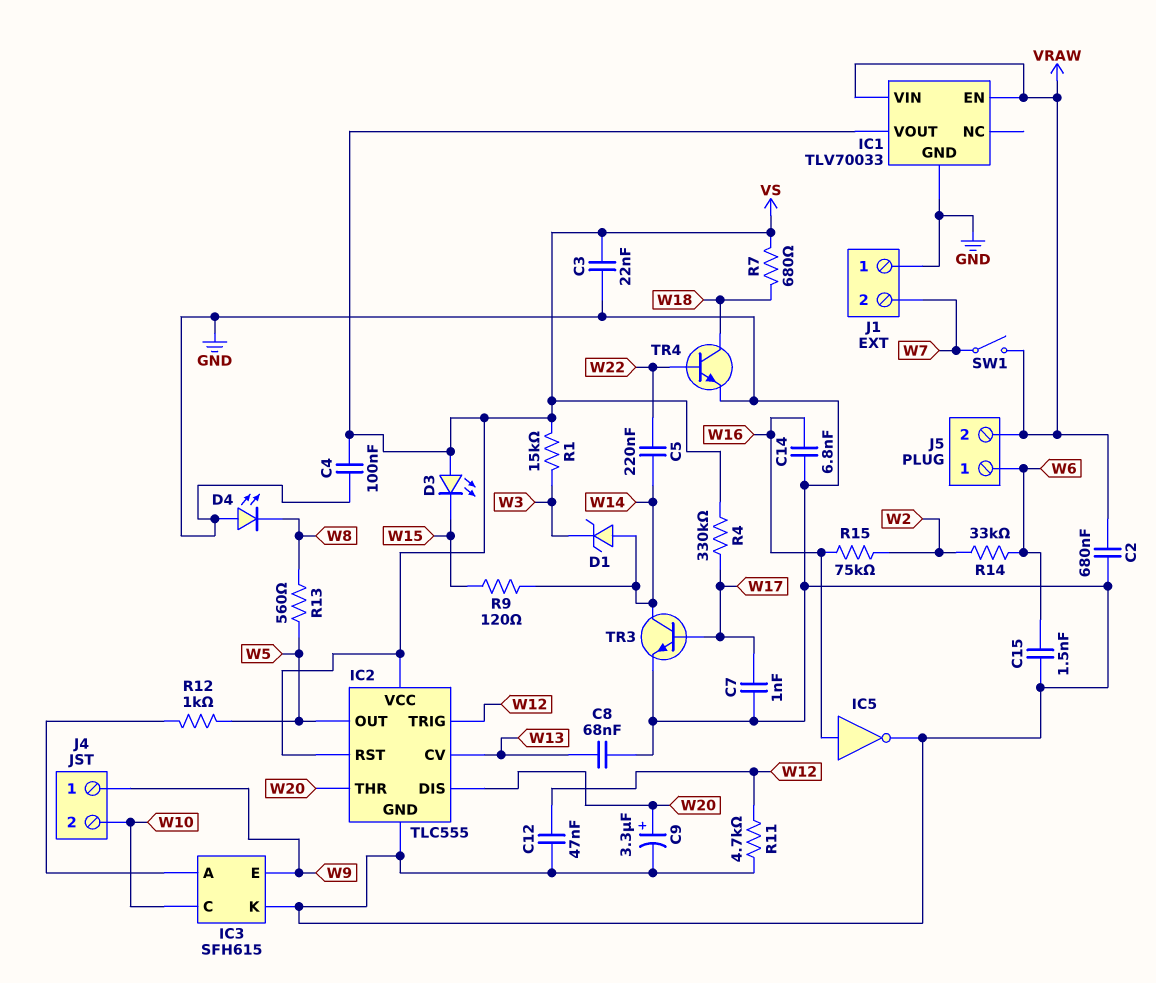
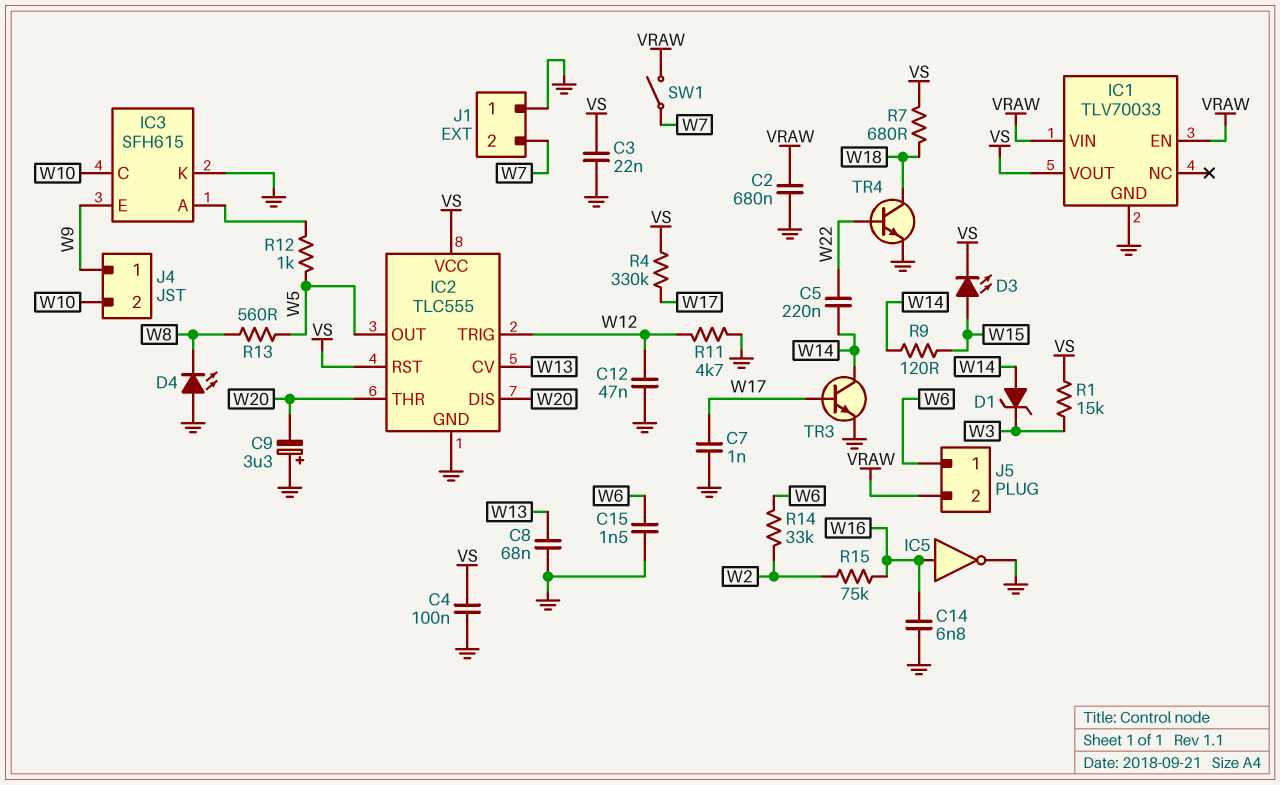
C9: 3.3uF (plus W20, minus GND) -> 3.3uF (plus GND, minus W20)
D3: LED (A VS, K W15) -> LED (A W15, K VS)

